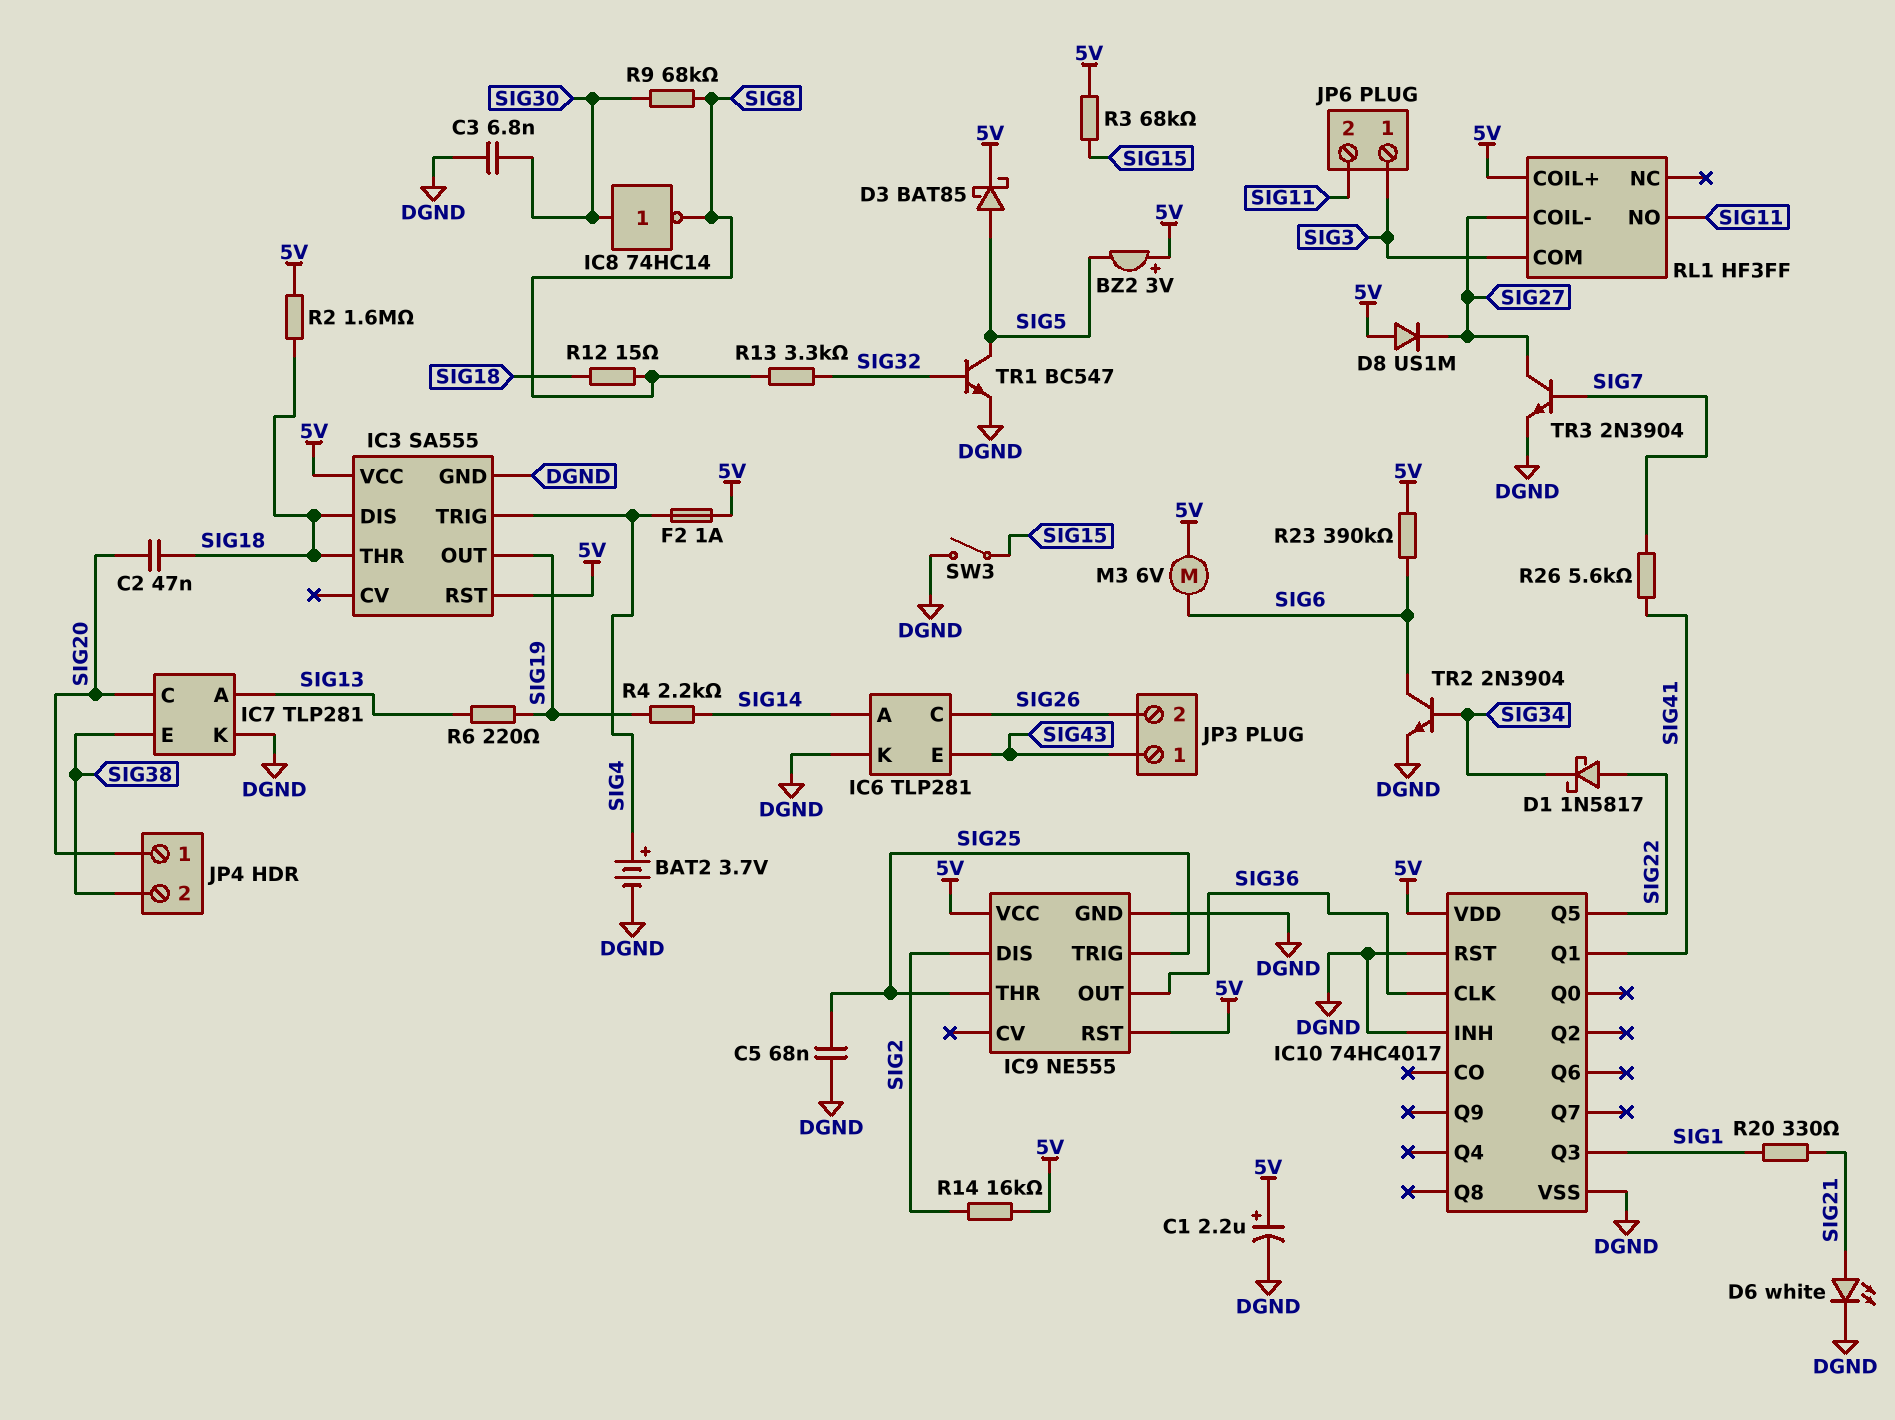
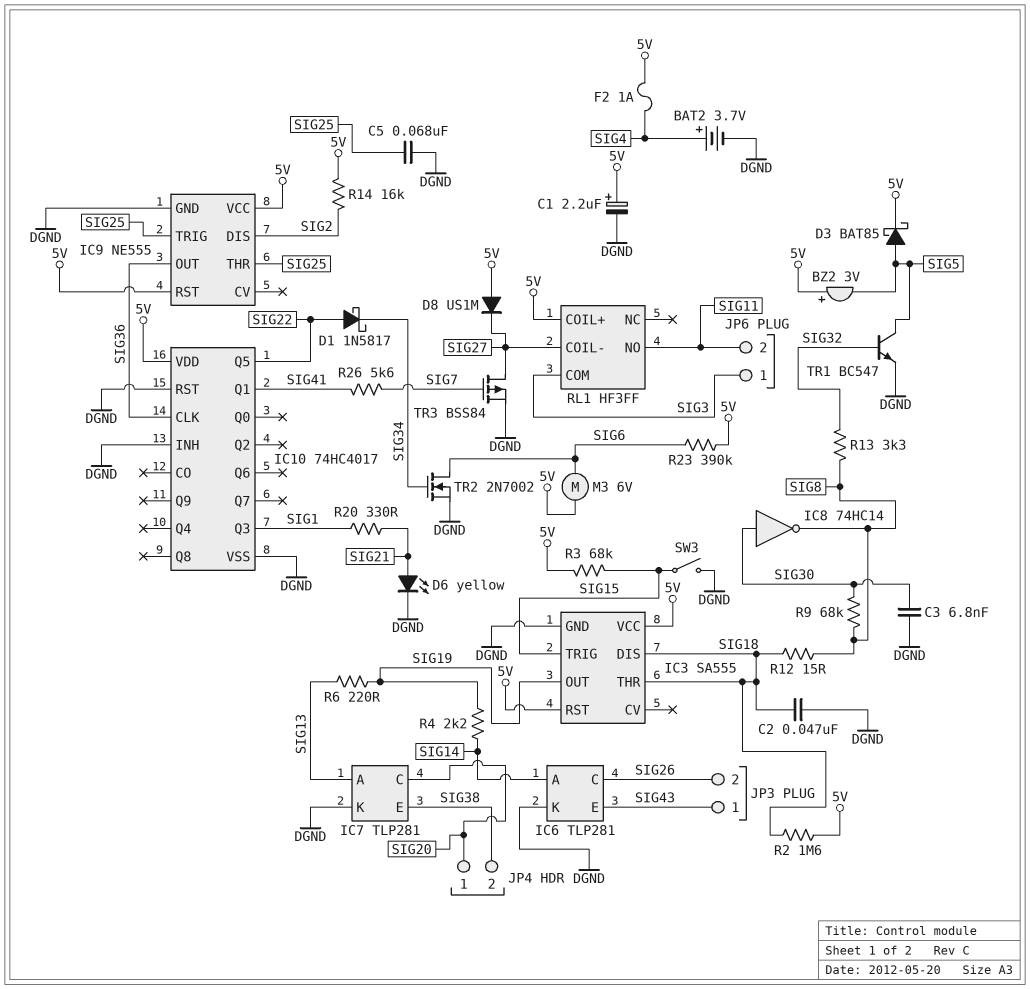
C2: 47nF (SIG18, SIG20) -> 47nF (DGND, SIG18)
D6: LED white (A SIG21, K DGND) -> LED yellow (A SIG21, K DGND)
IC3 pin TRIG: SIG4 -> SIG15
TR2: NPN 2N3904 (B SIG34, C SIG6, E DGND) -> NMOS 2N7002 (G SIG34, D SIG6, S DGND)
TR3: NPN 2N3904 (B SIG7, C SIG27, E DGND) -> PMOS BSS84 (G SIG7, D SIG27, S DGND)

